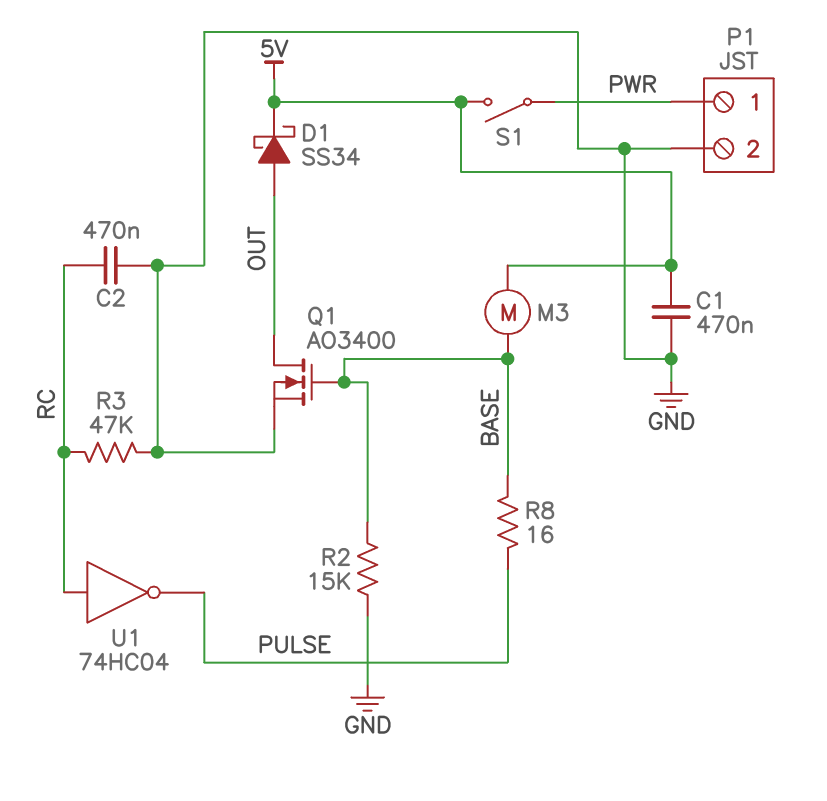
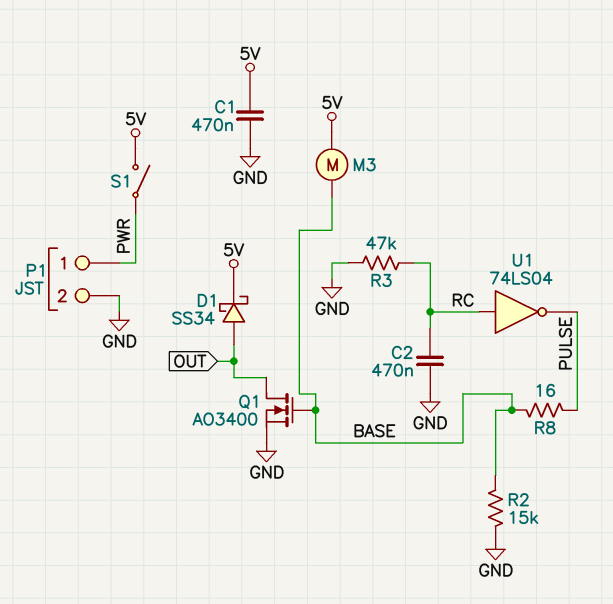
U1: NOT 74HC04 (in RC, out PULSE) -> NOT 74LS04 (in RC, out PULSE)

